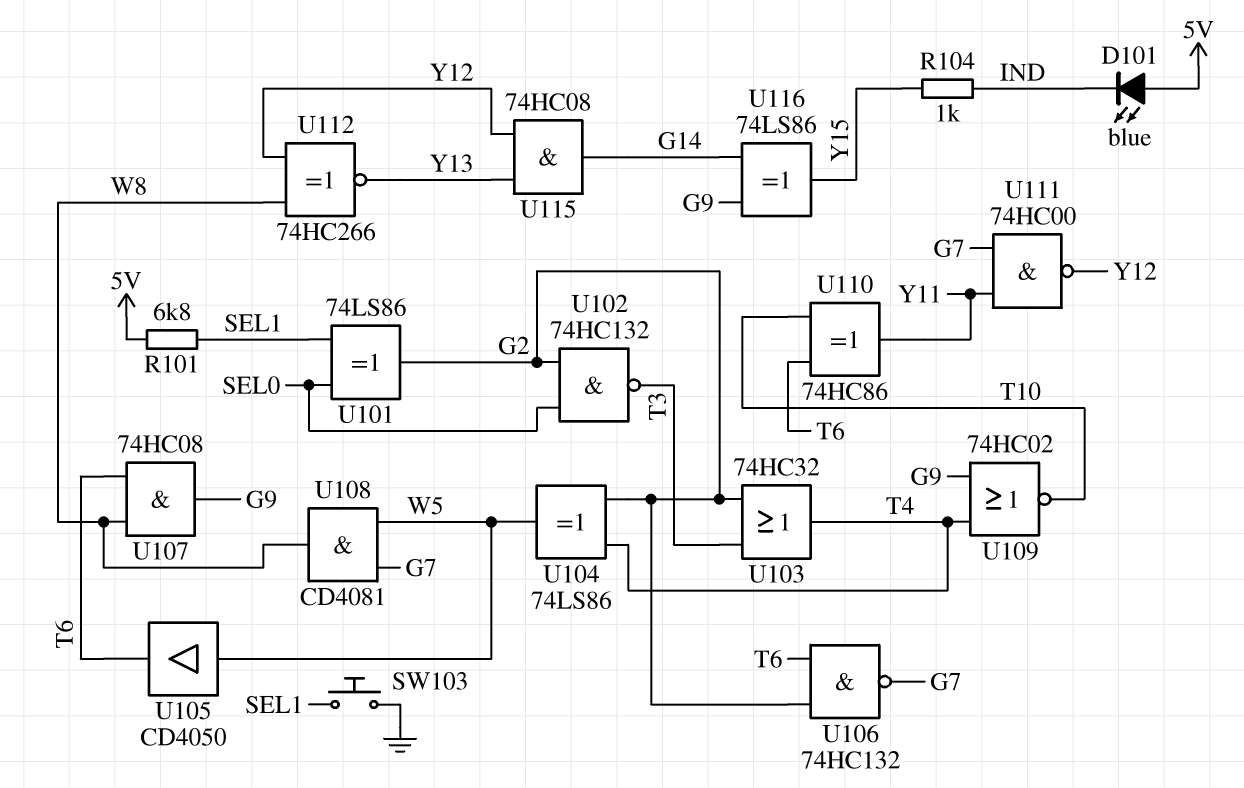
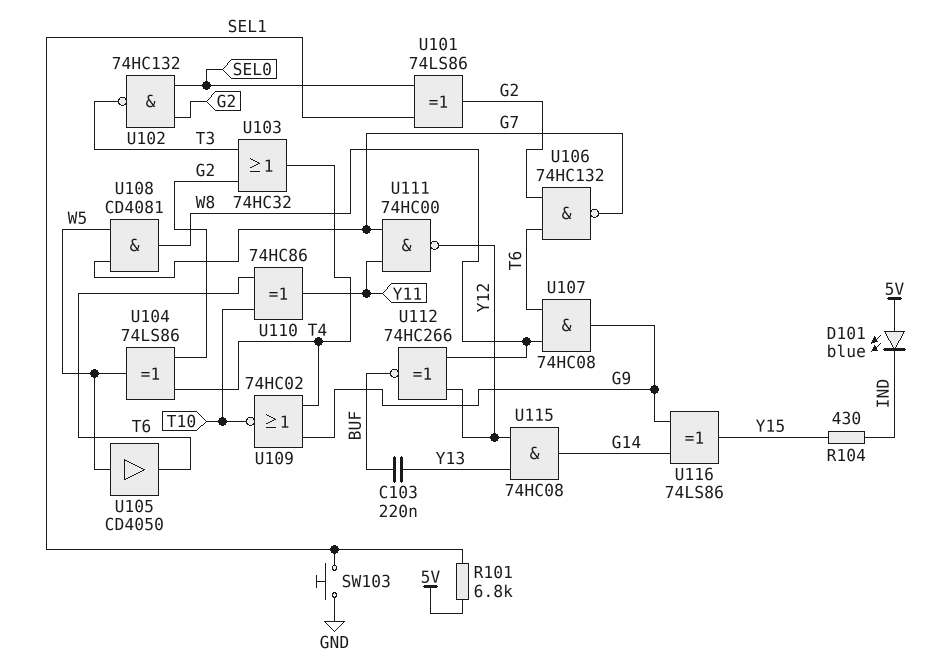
C103: none -> 220nF (BUF, Y13)
R104: 1k (IND, Y15) -> 430 (IND, Y15)
U112: XNOR 74HC266 (in W8, in Y12, out Y13) -> XNOR 74HC266 (in W8, in Y12, out BUF)

